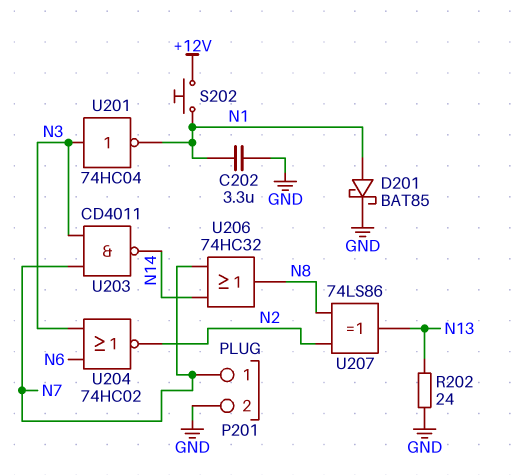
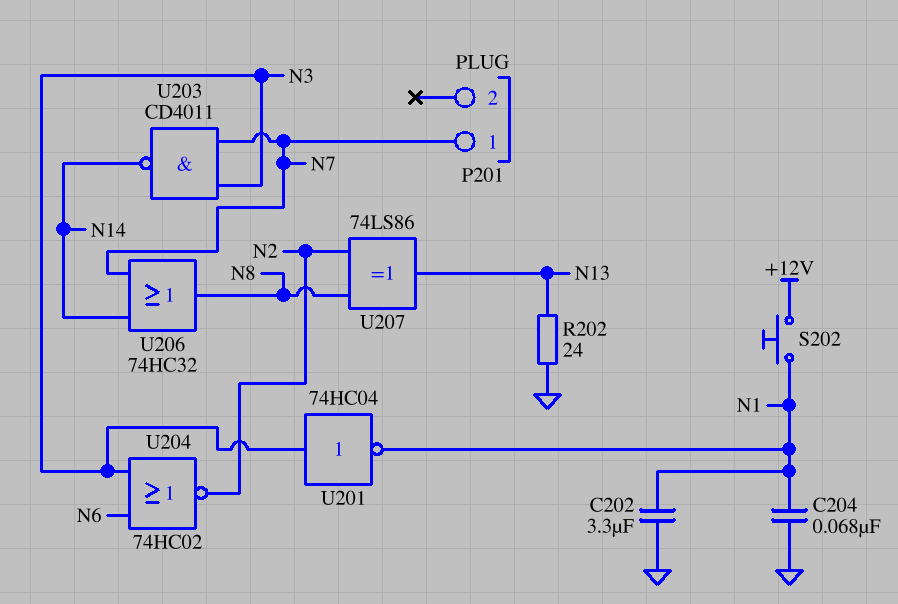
C204: none -> 68nF (GND, N1)
D201: schottky BAT85 (A N1, K GND) -> none
P201 pin 2: GND -> none

